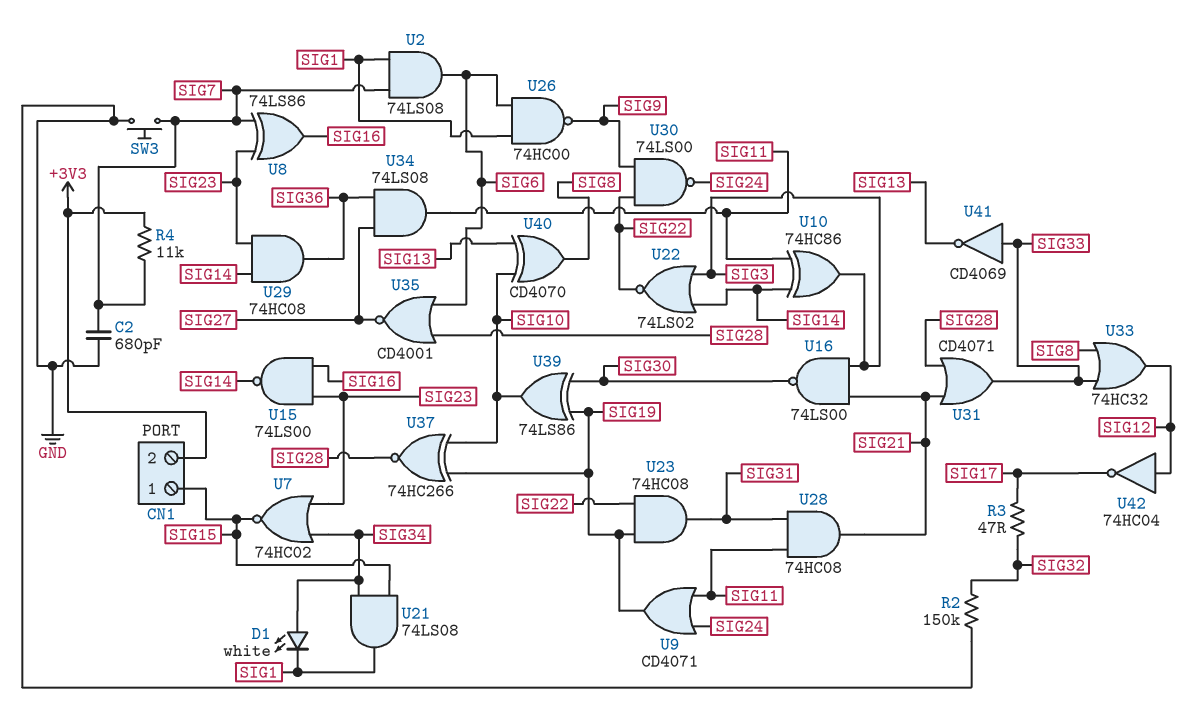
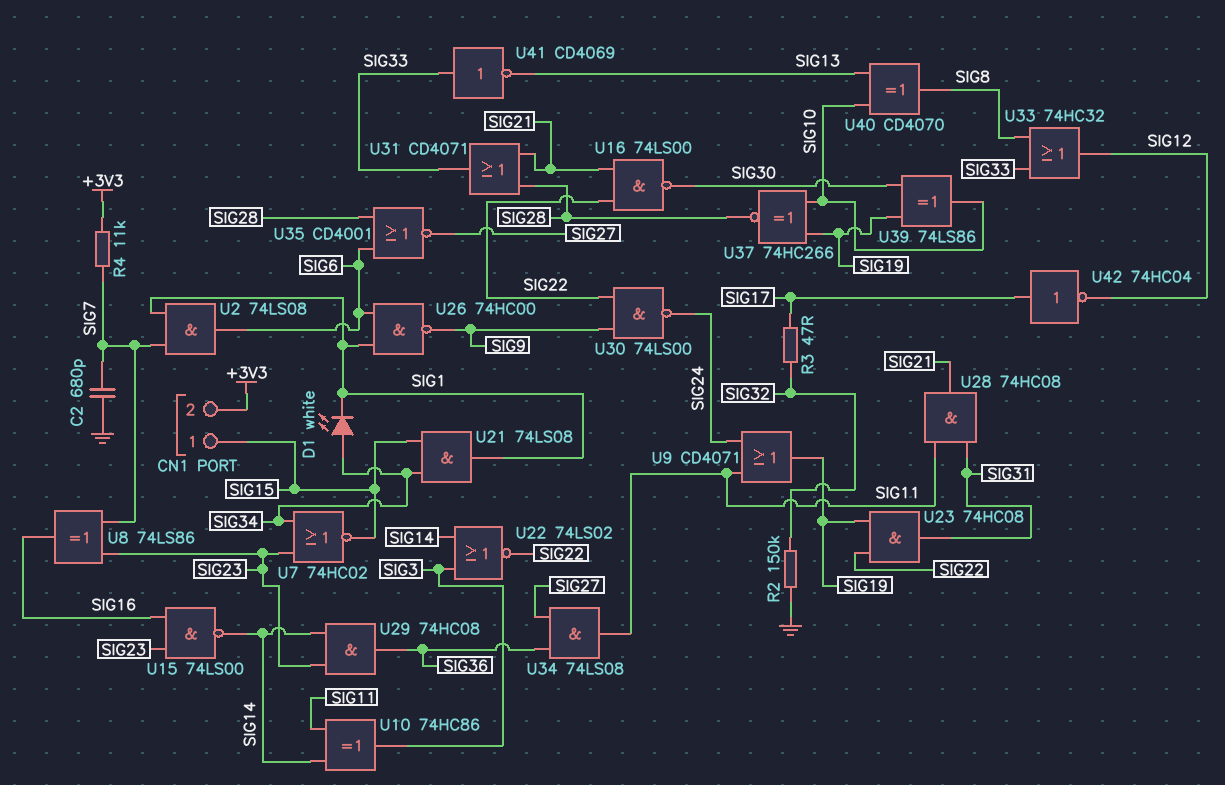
SW3: button (GND, SIG7) -> none
U16: NAND 74LS00 (in SIG3, in SIG21, out SIG30) -> NAND 74LS00 (in SIG21, in SIG22, out SIG30)
U42: NOT 74HC04 (in SIG12, out SIG17) -> NOT 74HC04 (in SIG17, out SIG12)

